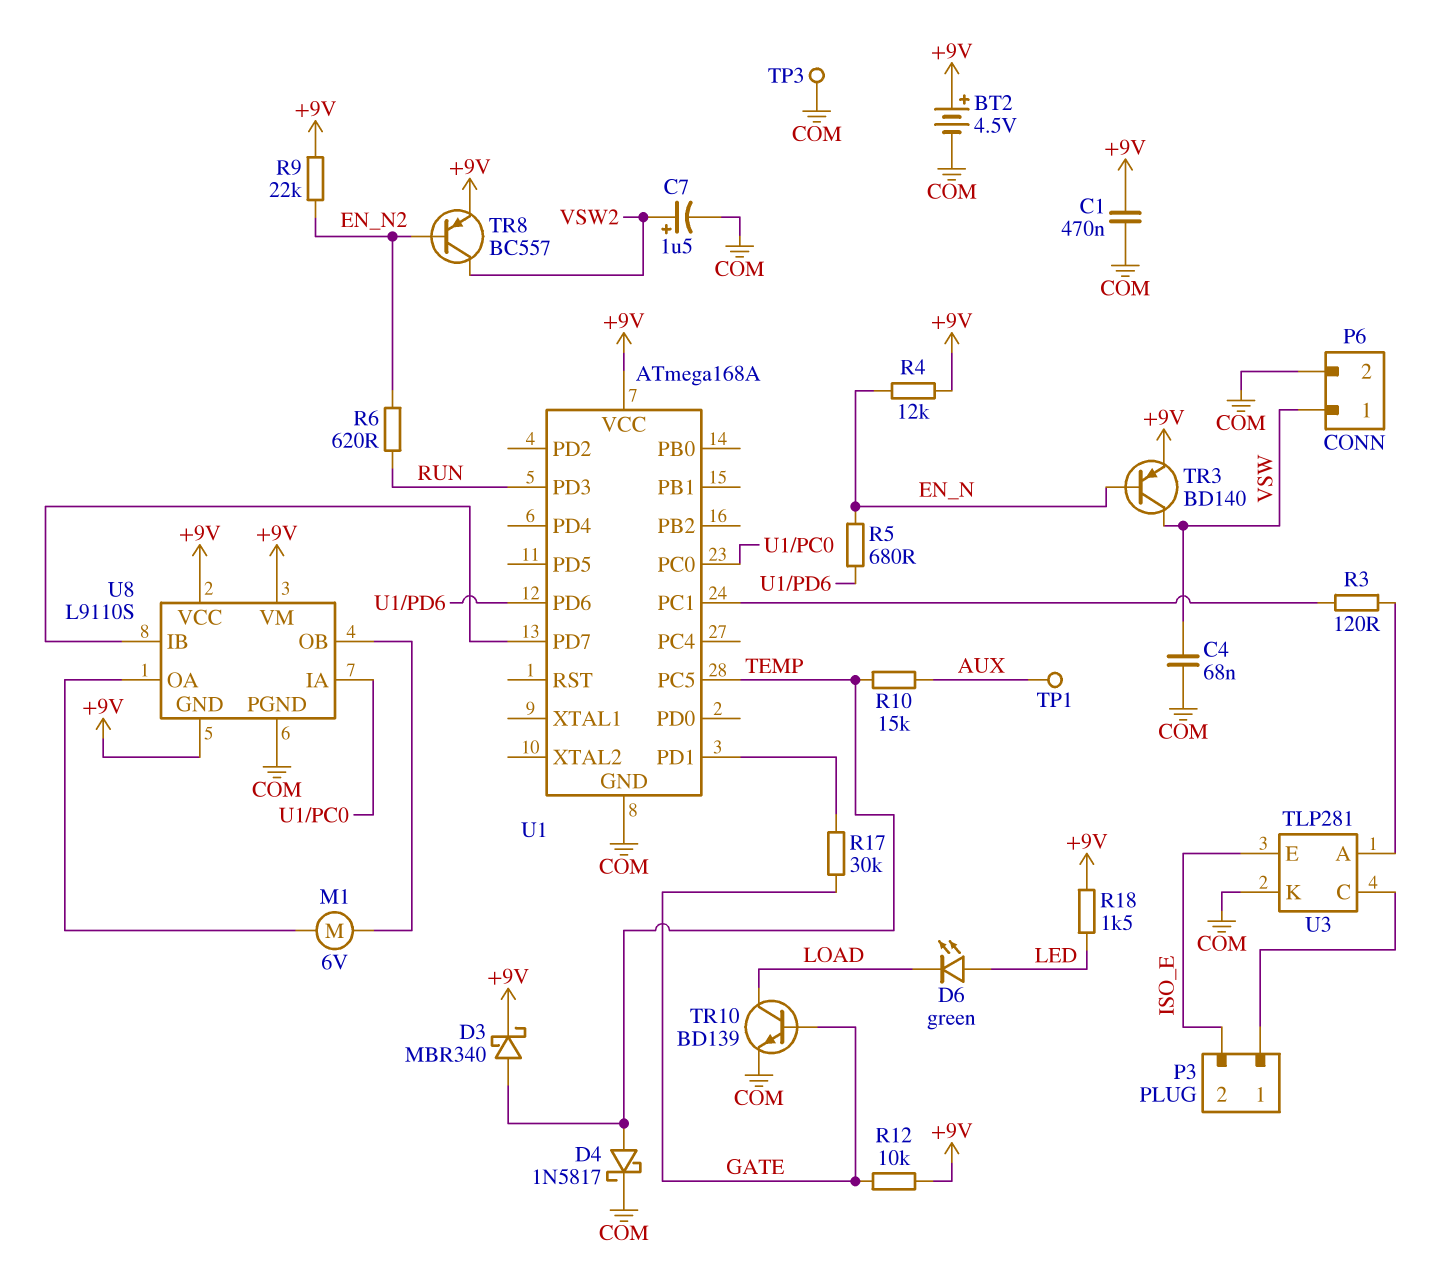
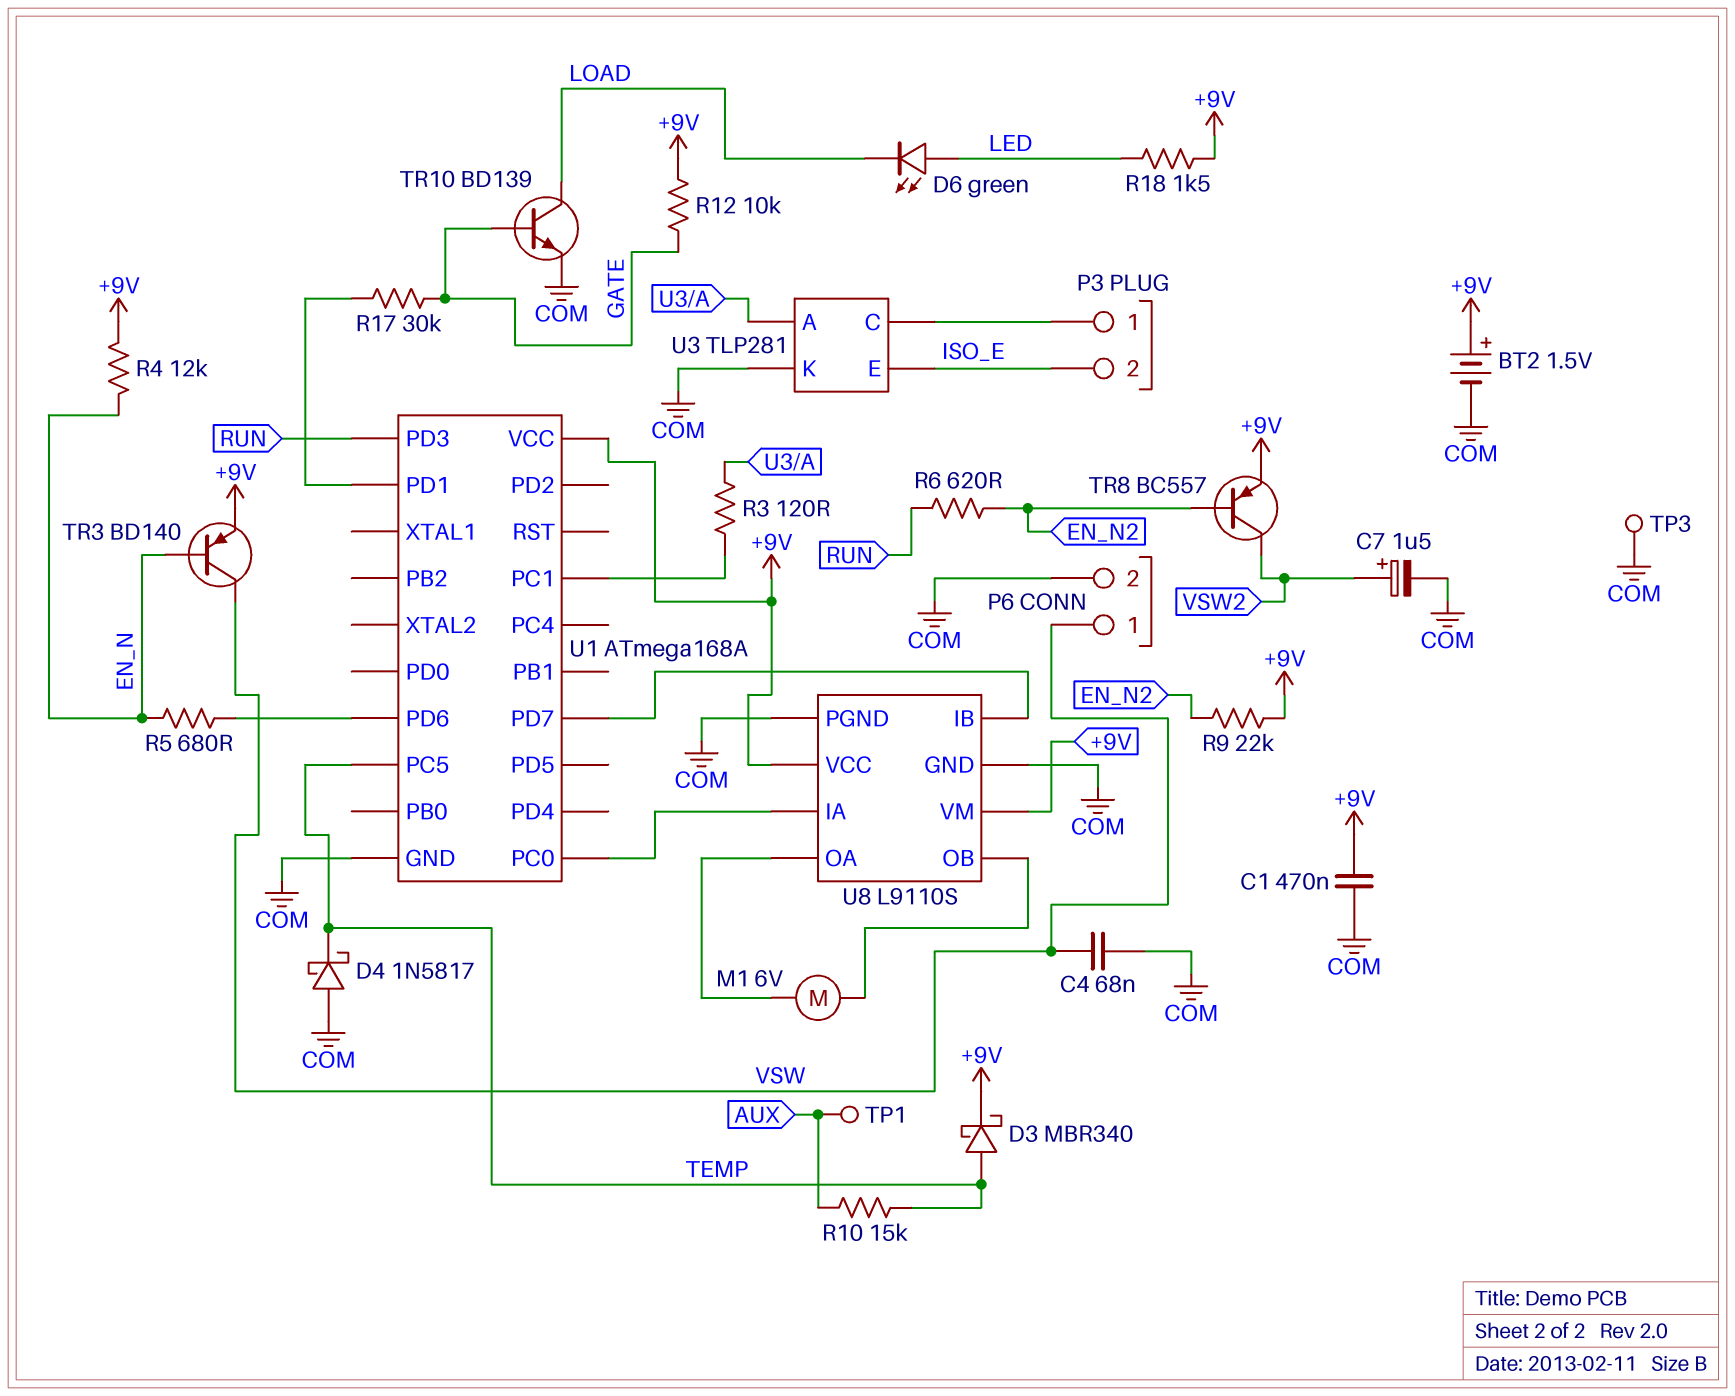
BT2: 4.5V (plus +9V, minus COM) -> 1.5V (plus +9V, minus COM)
D4: schottky 1N5817 (A TEMP, K COM) -> schottky 1N5817 (A COM, K TEMP)
U8 pin GND: +9V -> COM

